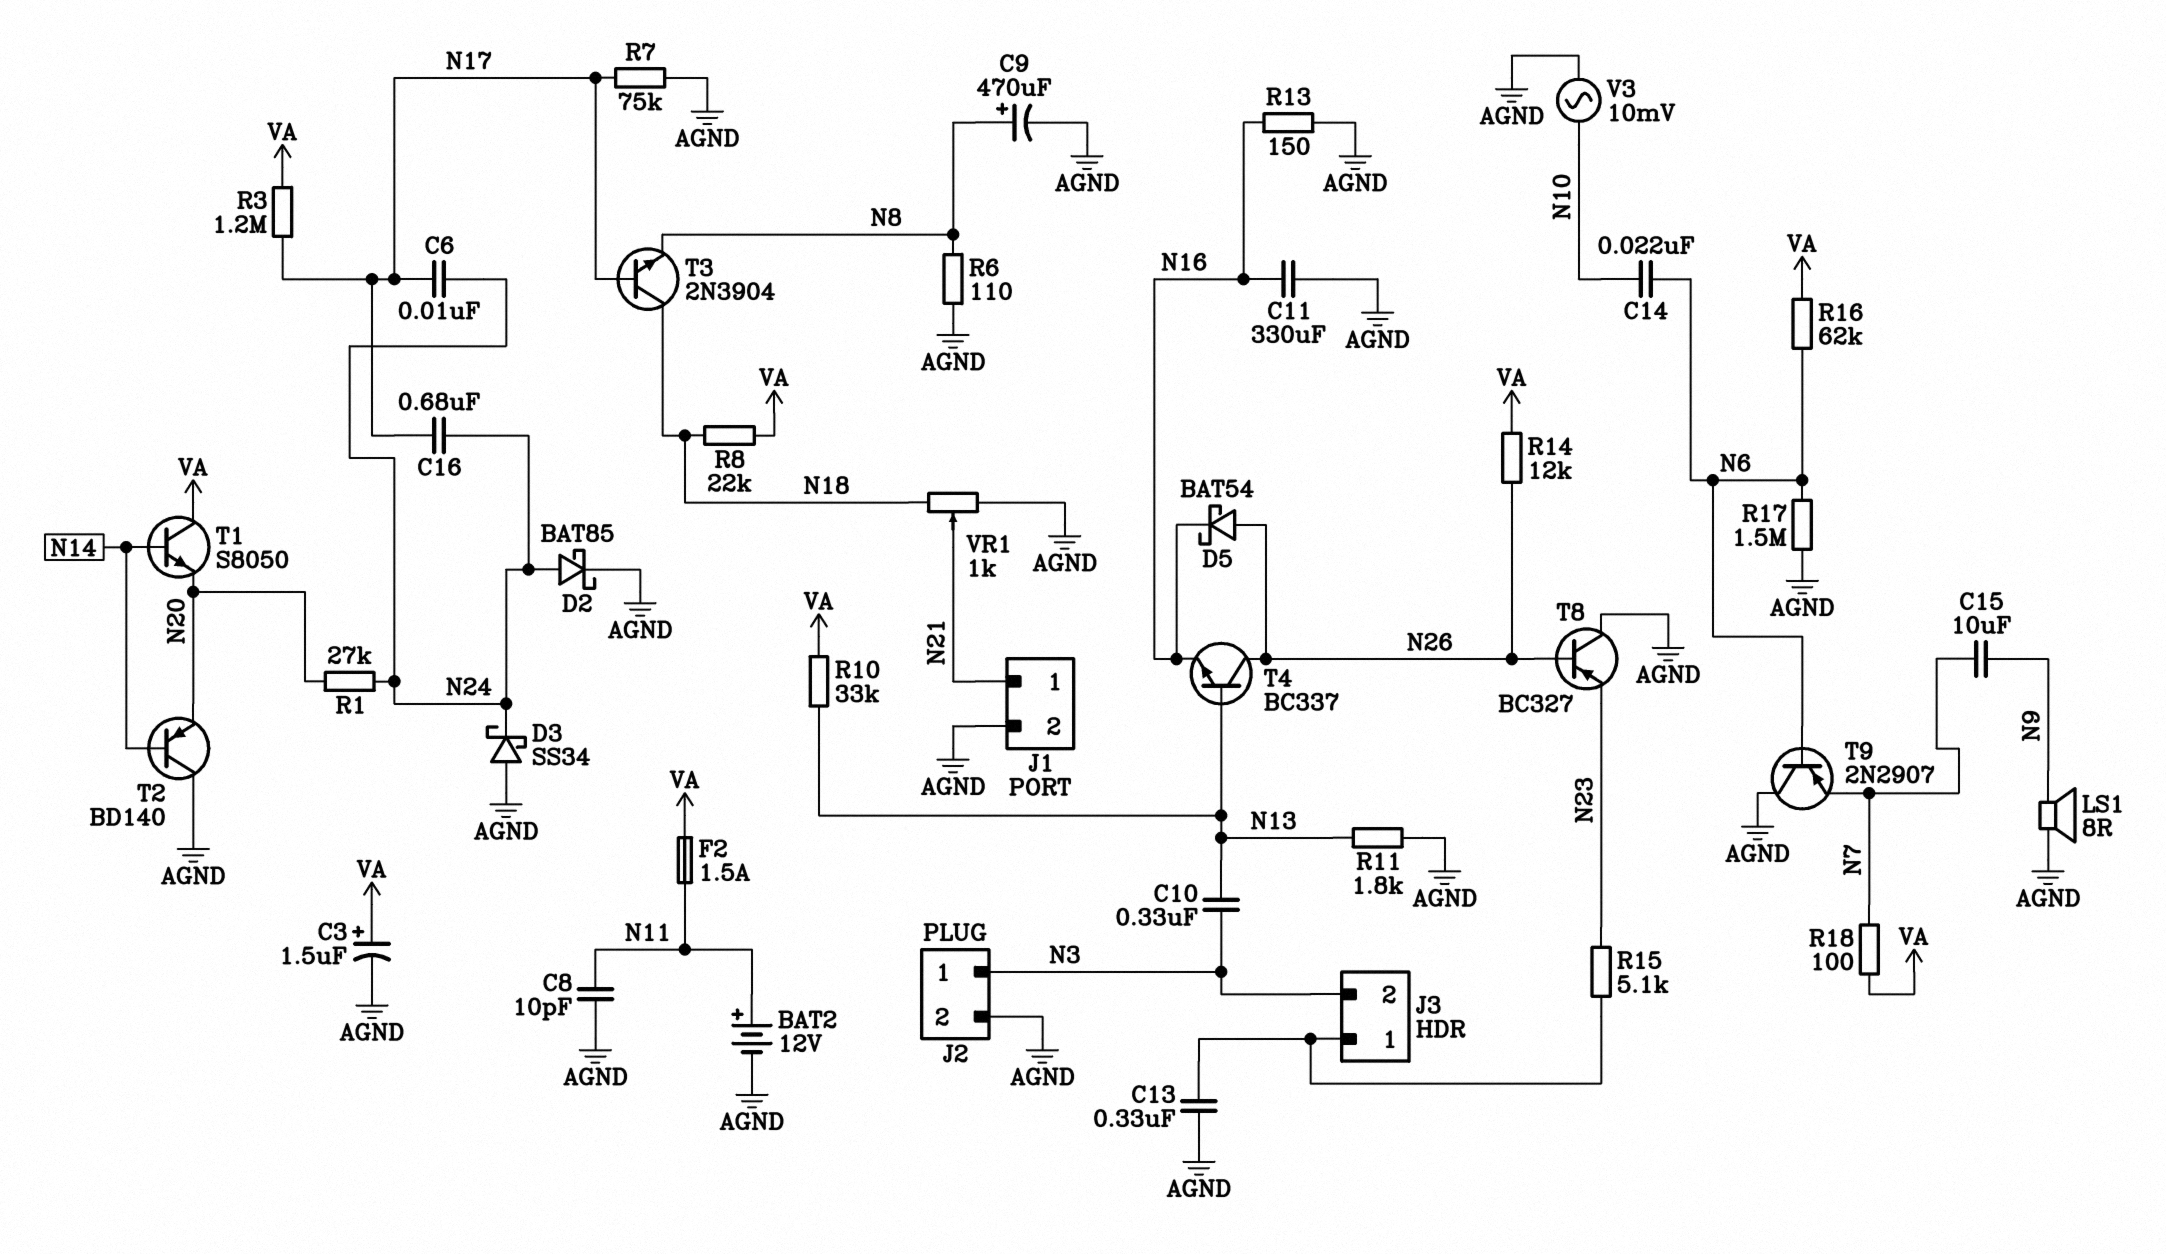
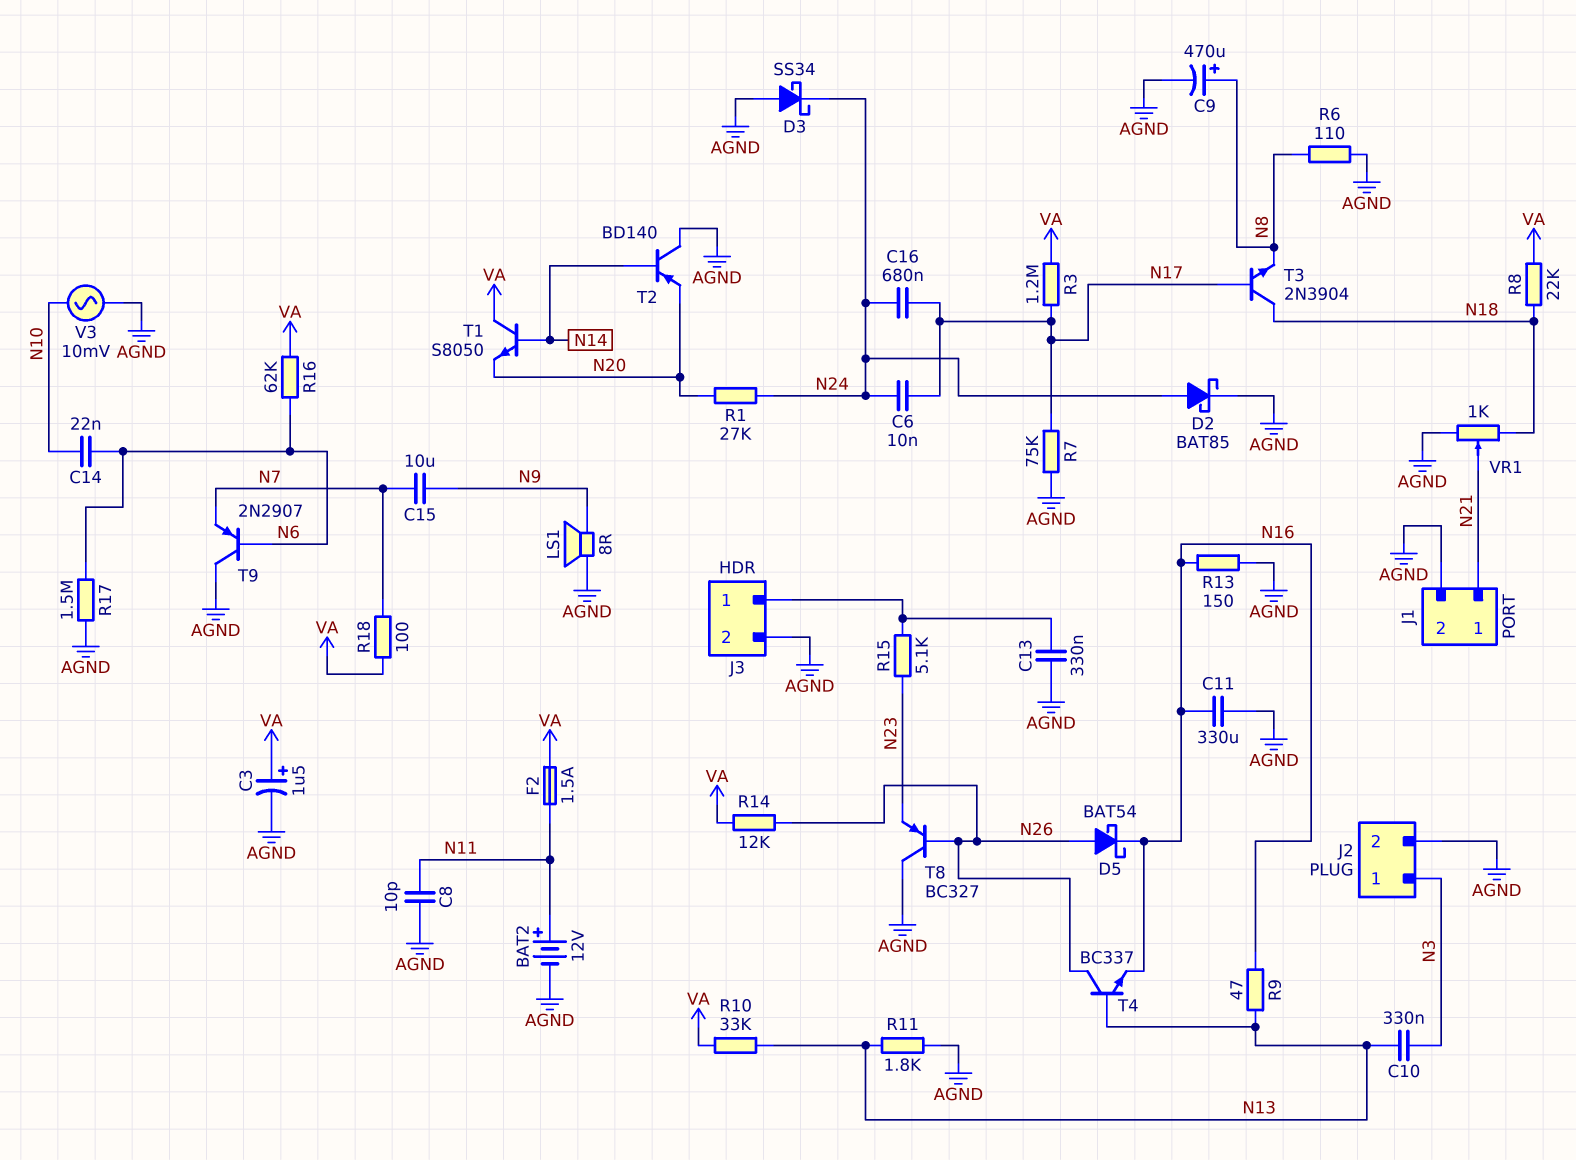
J3 pin 2: N3 -> AGND
R9: none -> 47 (N13, N16)

